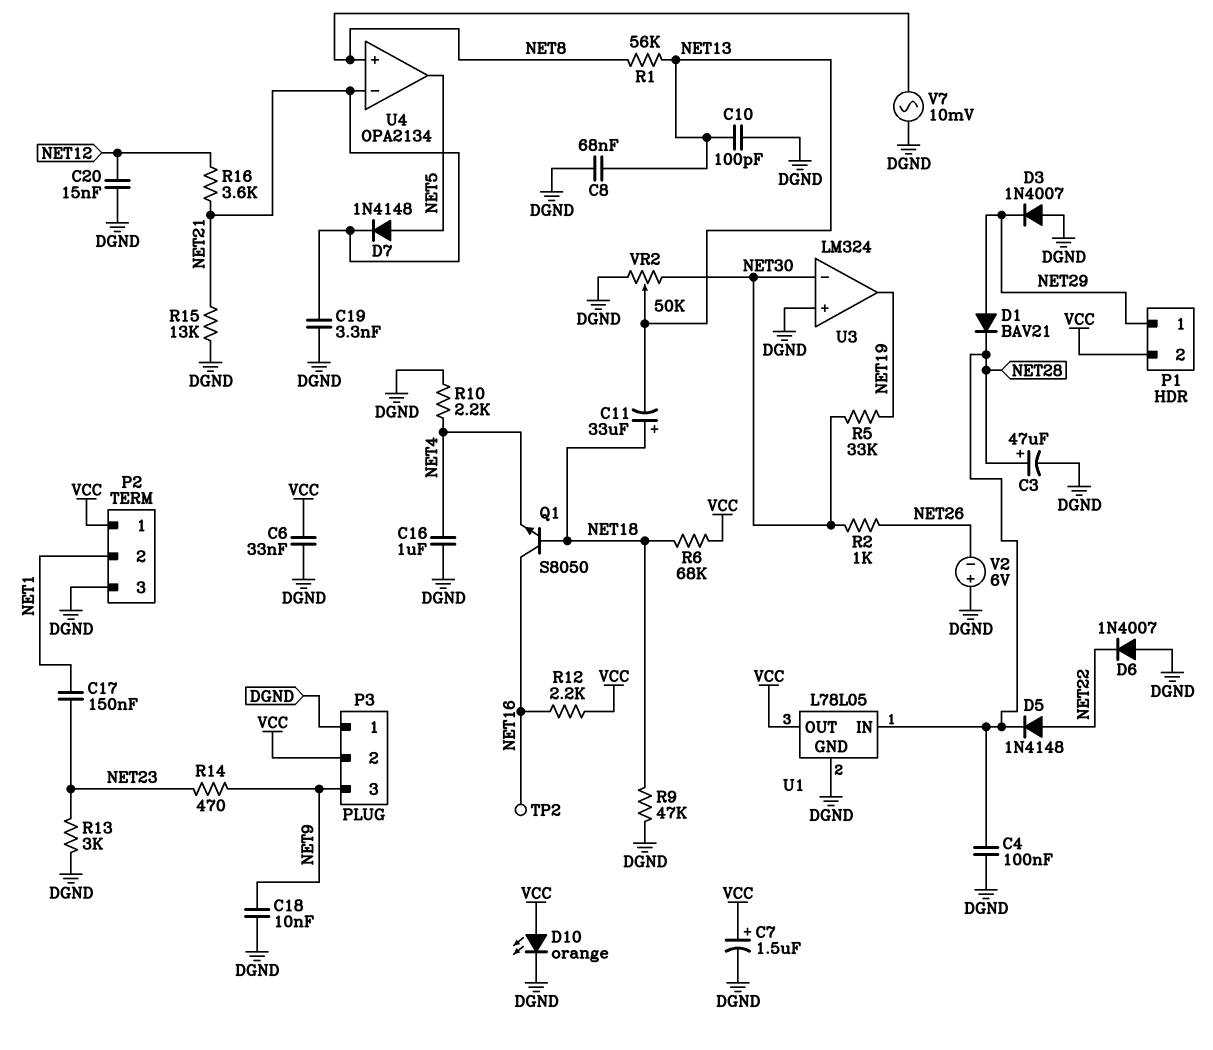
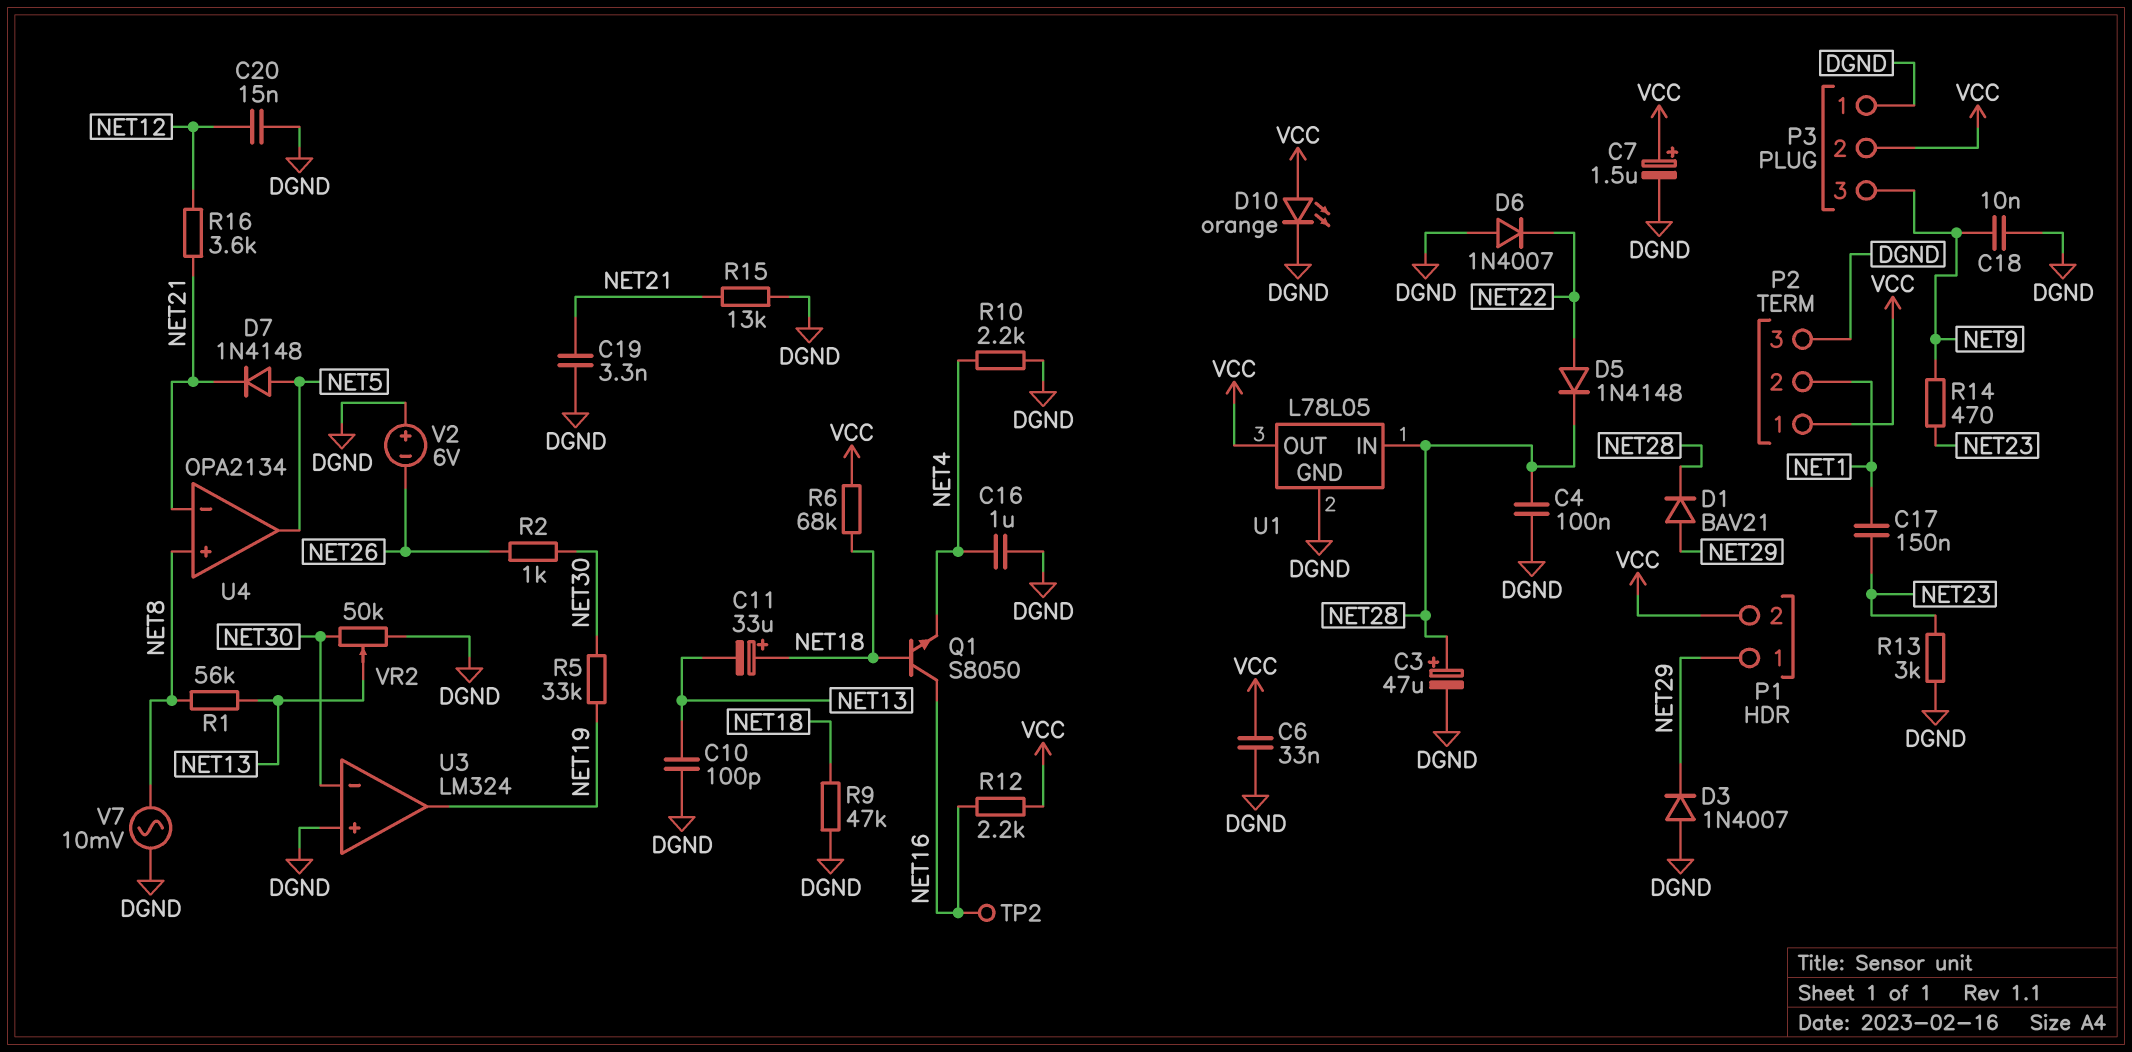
C8: 68nF (DGND, NET13) -> none

